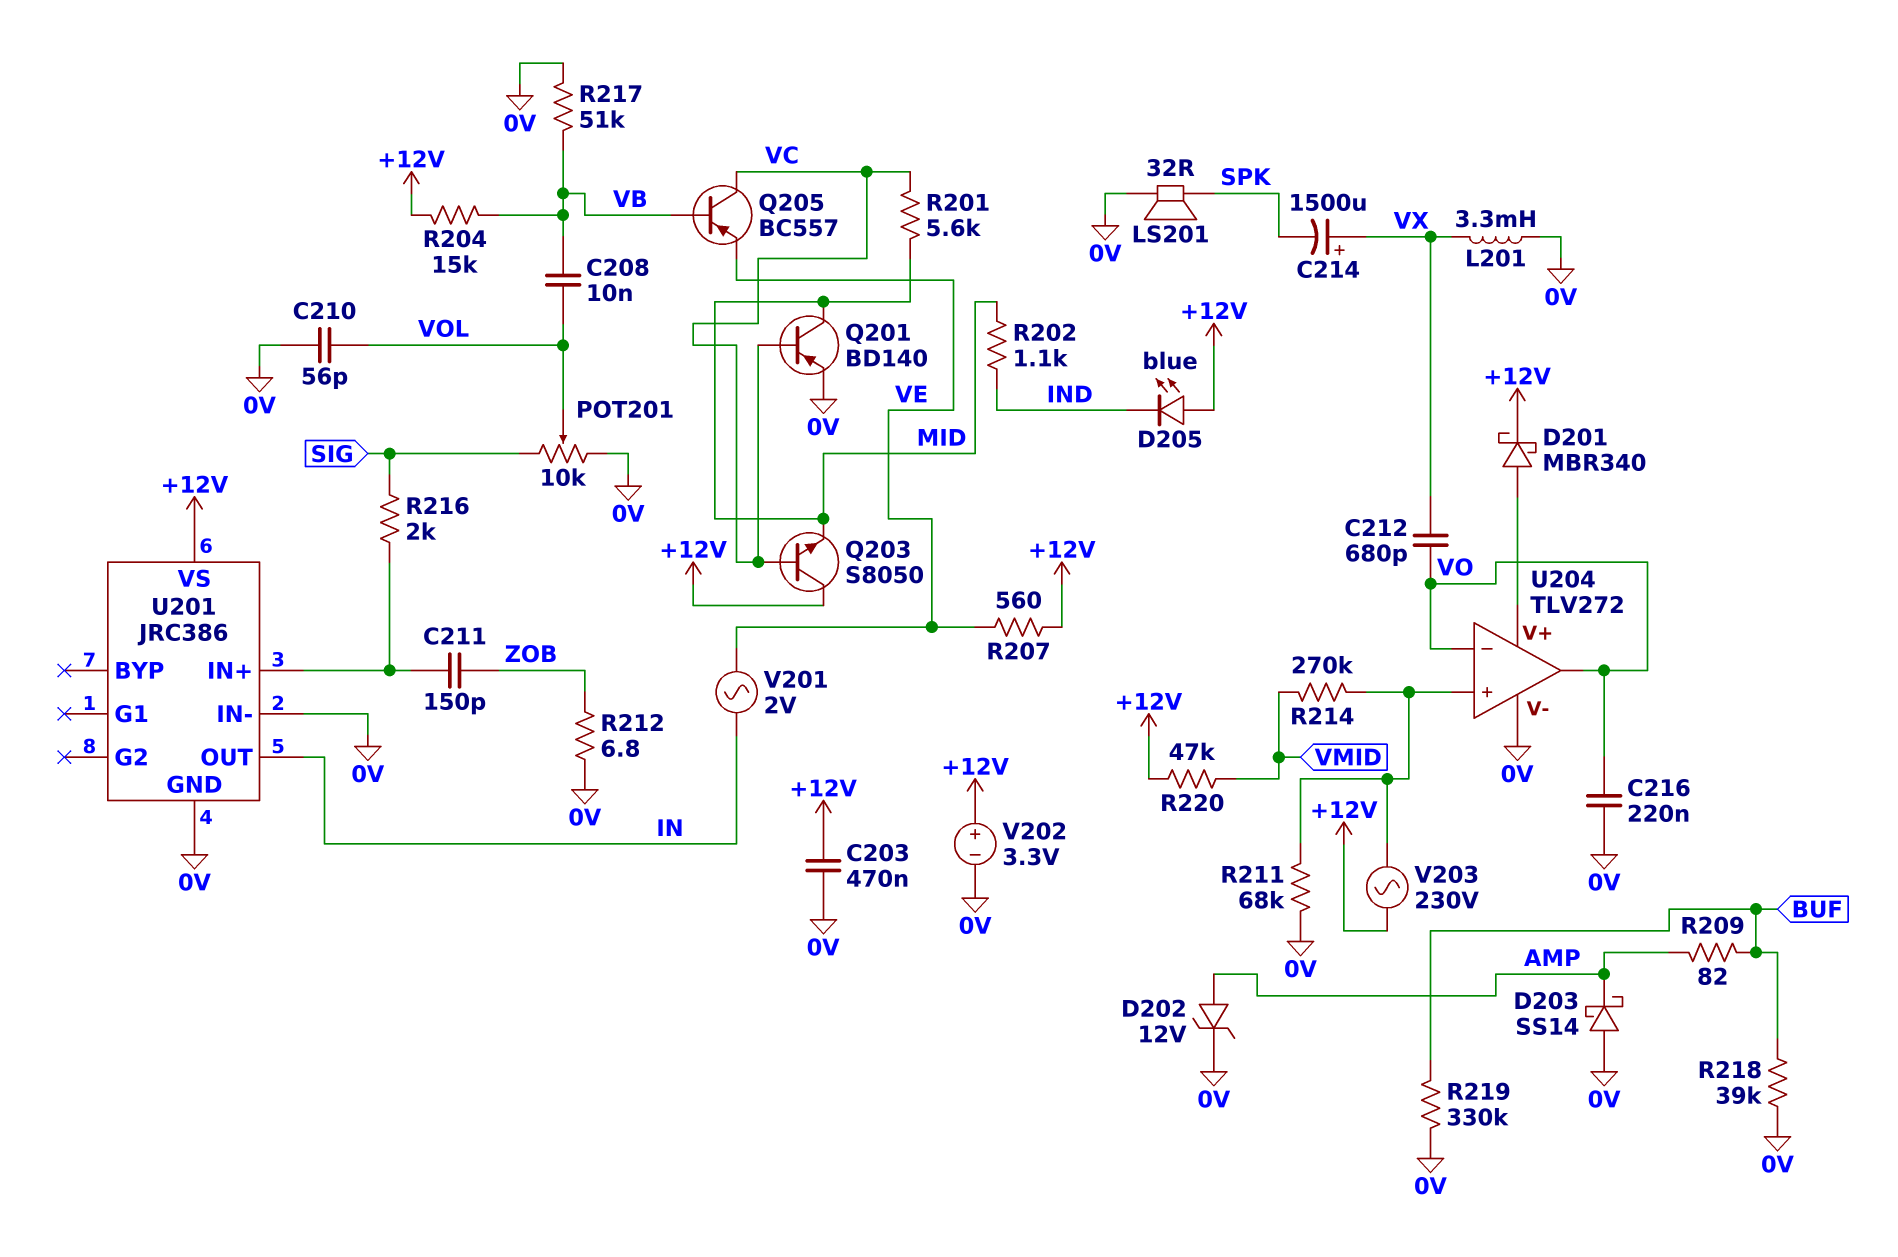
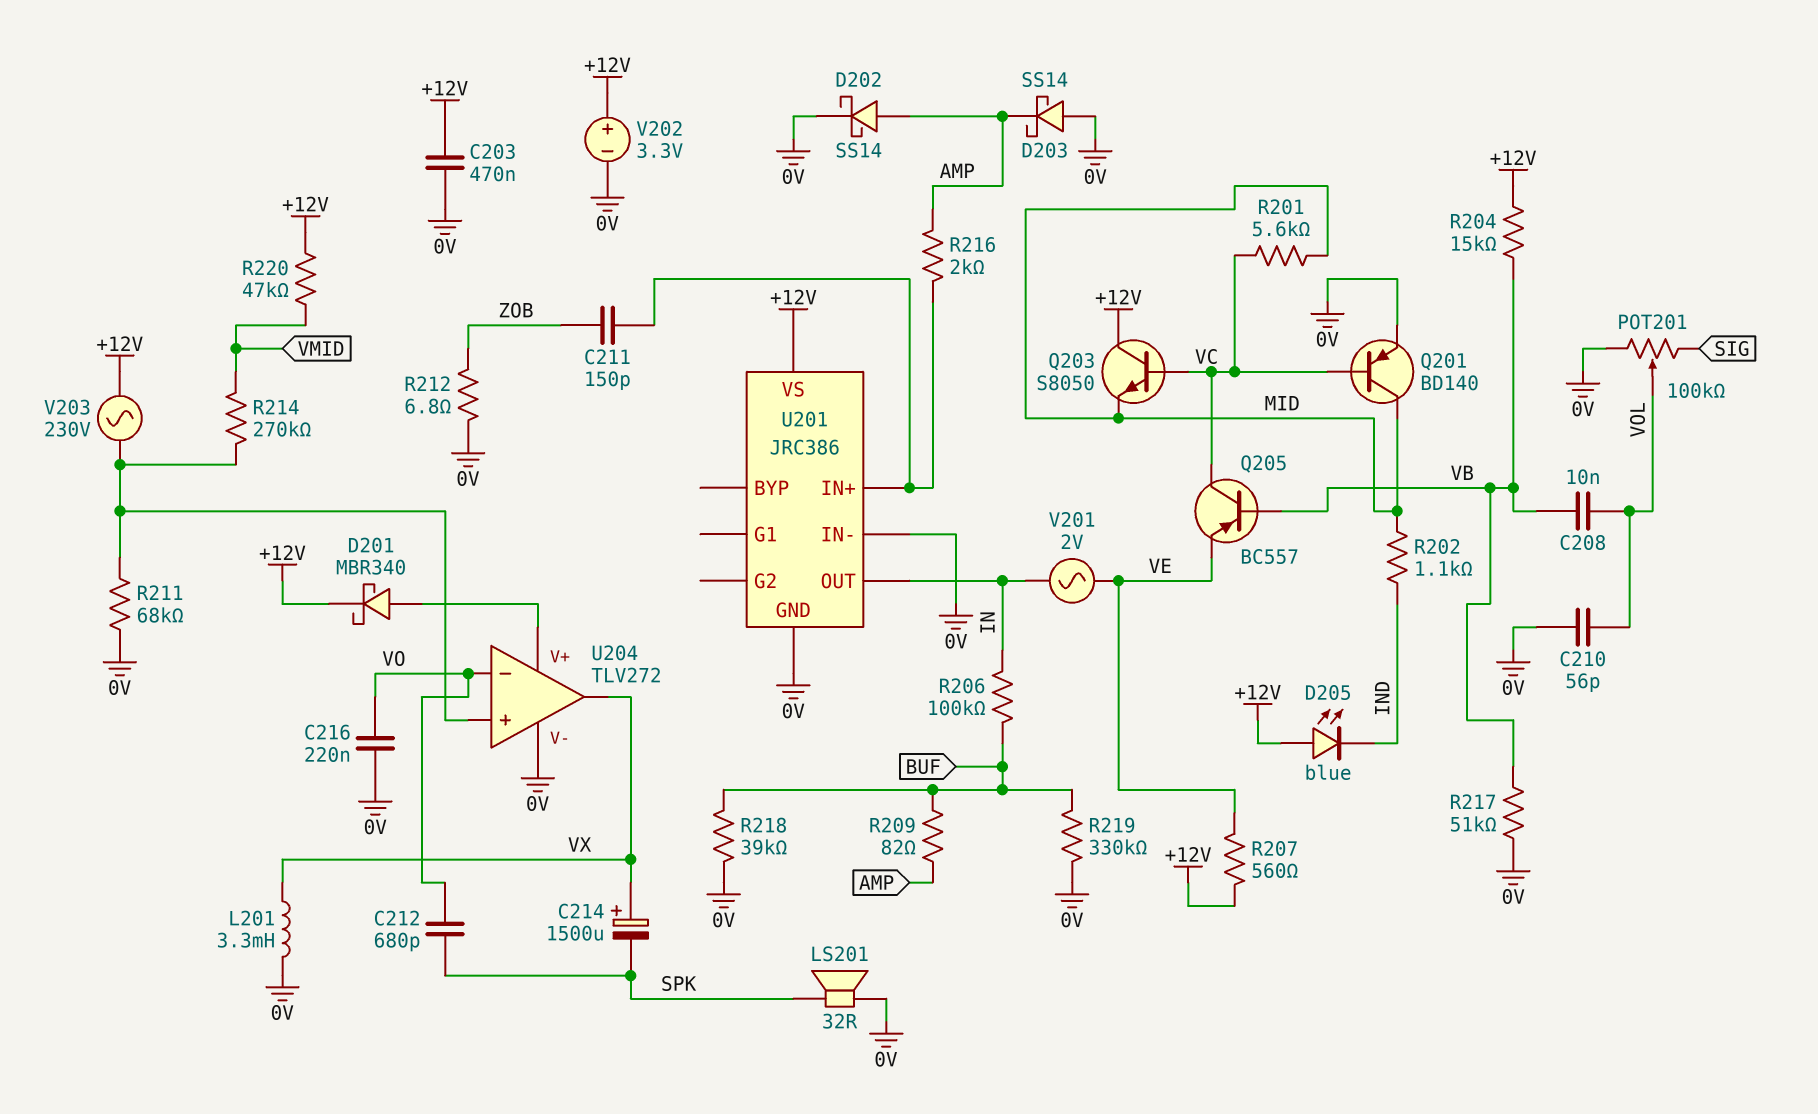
C212: 680pF (VO, VX) -> 680pF (SPK, VO)
D202: zener 12V (A AMP, K 0V) -> schottky SS14 (A AMP, K 0V)
POT201: 10k (0V, SIG, wiper VOL) -> 100k (0V, SIG, wiper VOL)
R206: none -> 100k (BUF, IN)
R216: 2k (SIG, U201/IN+) -> 2k (AMP, U201/IN+)
U204 pin out: VO -> VX

